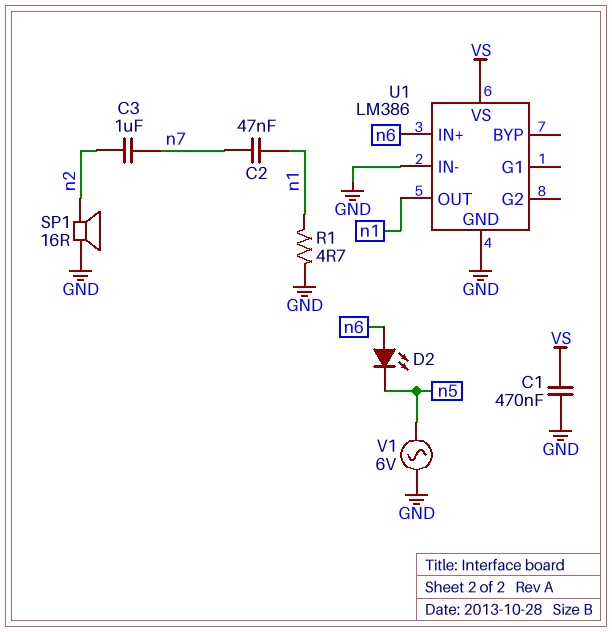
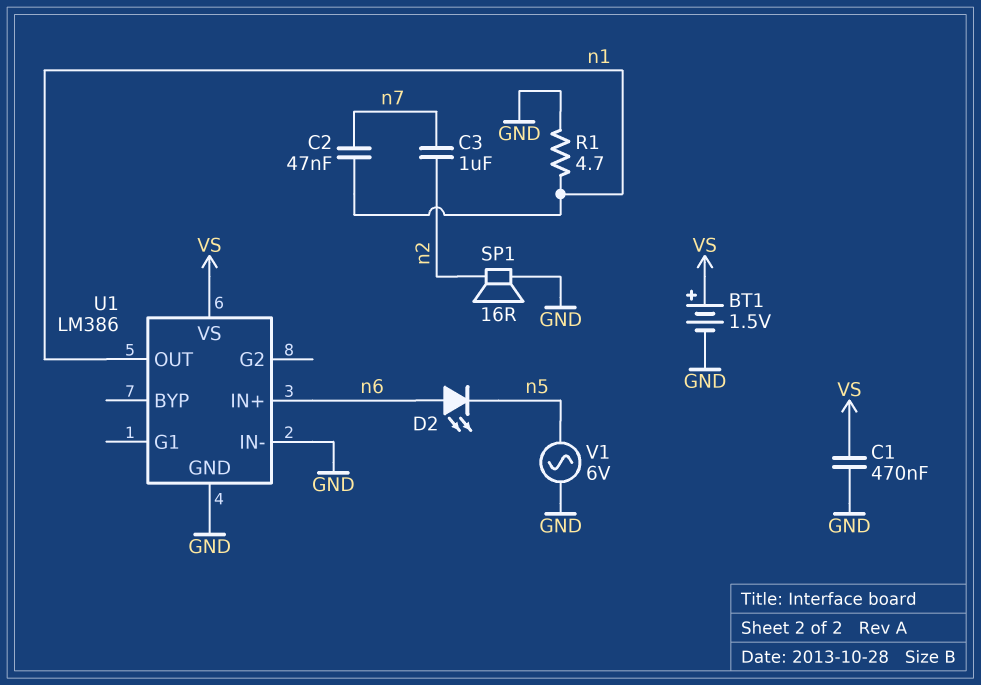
BT1: none -> 1.5V (plus VS, minus GND)

